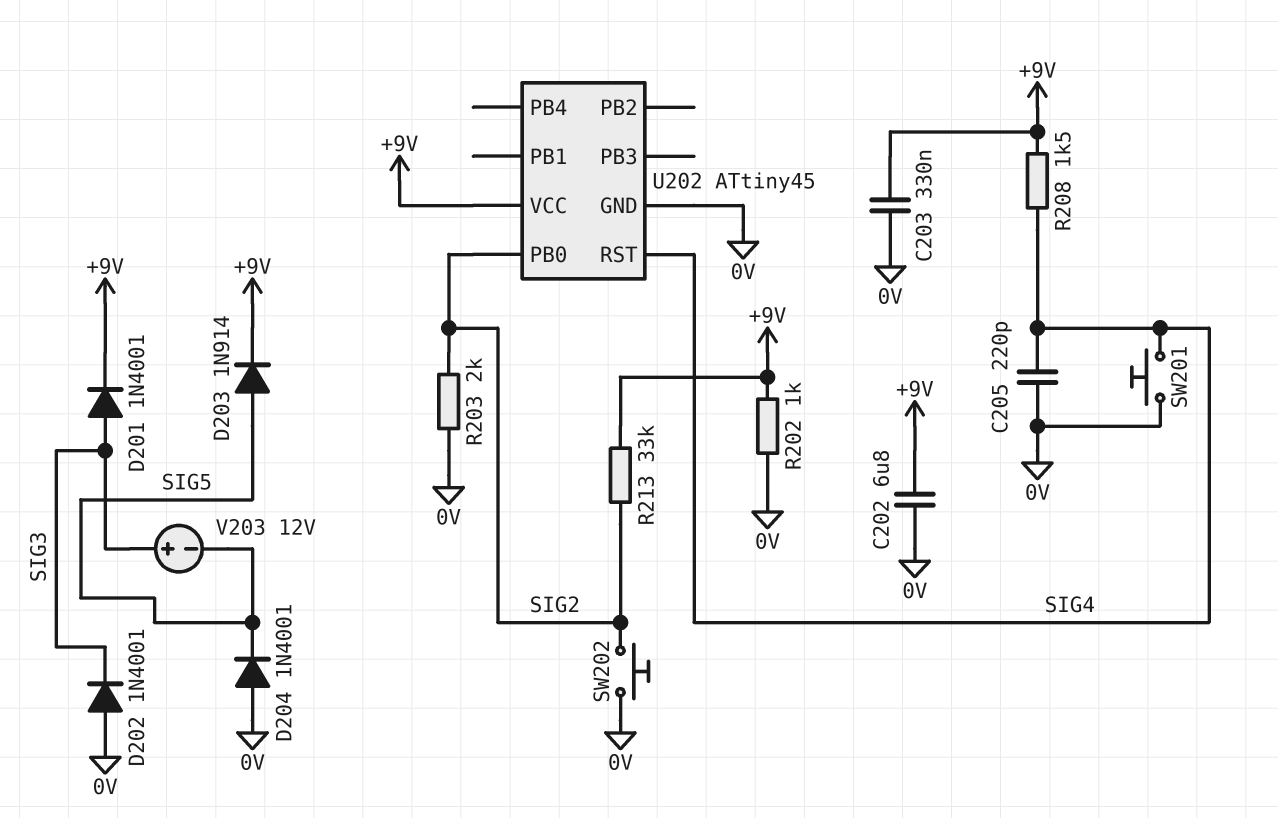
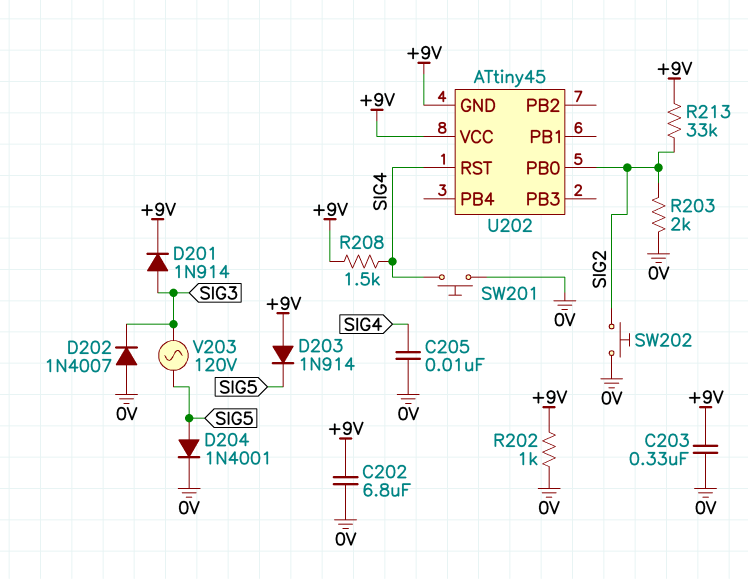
C205: 220pF (0V, SIG4) -> 10nF (0V, SIG4)
D201: diode 1N4001 (A SIG3, K +9V) -> diode 1N914 (A SIG3, K +9V)
D202: diode 1N4001 (A 0V, K SIG3) -> diode 1N4007 (A 0V, K SIG3)
D203: diode 1N914 (A SIG5, K +9V) -> diode 1N914 (A +9V, K SIG5)
D204: diode 1N4001 (A 0V, K SIG5) -> diode 1N4001 (A SIG5, K 0V)
U202 pin GND: 0V -> +9V
V203: 12V (plus SIG3, minus SIG5) -> AC 120V (SIG3, SIG5)

